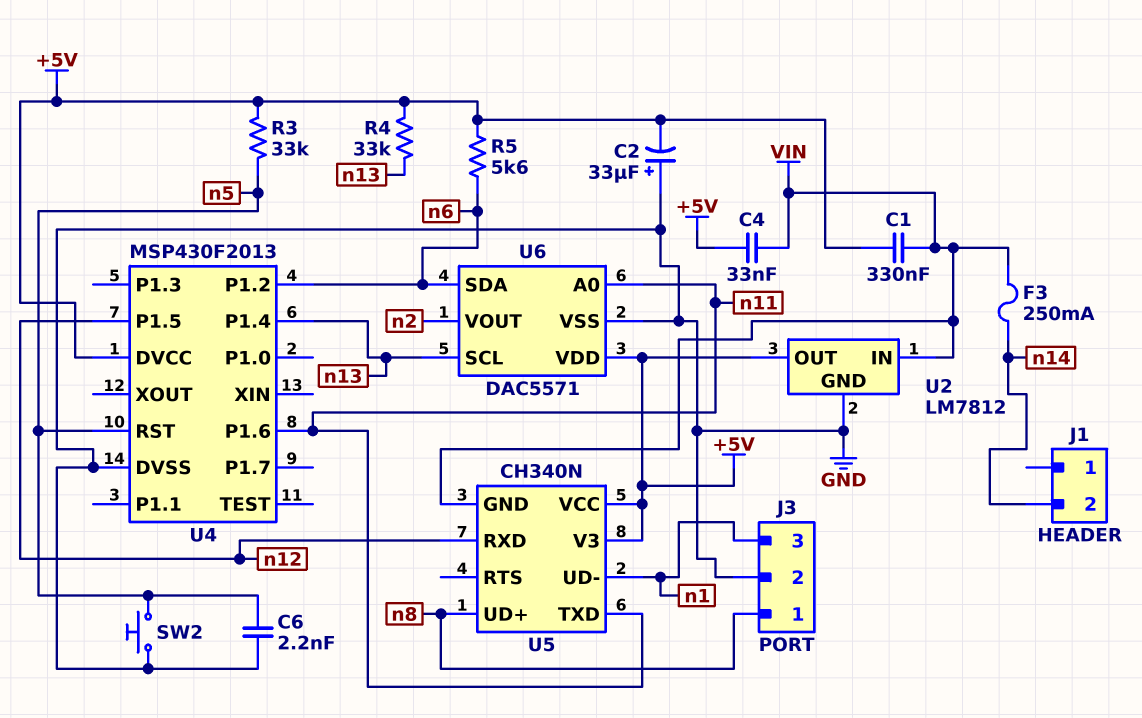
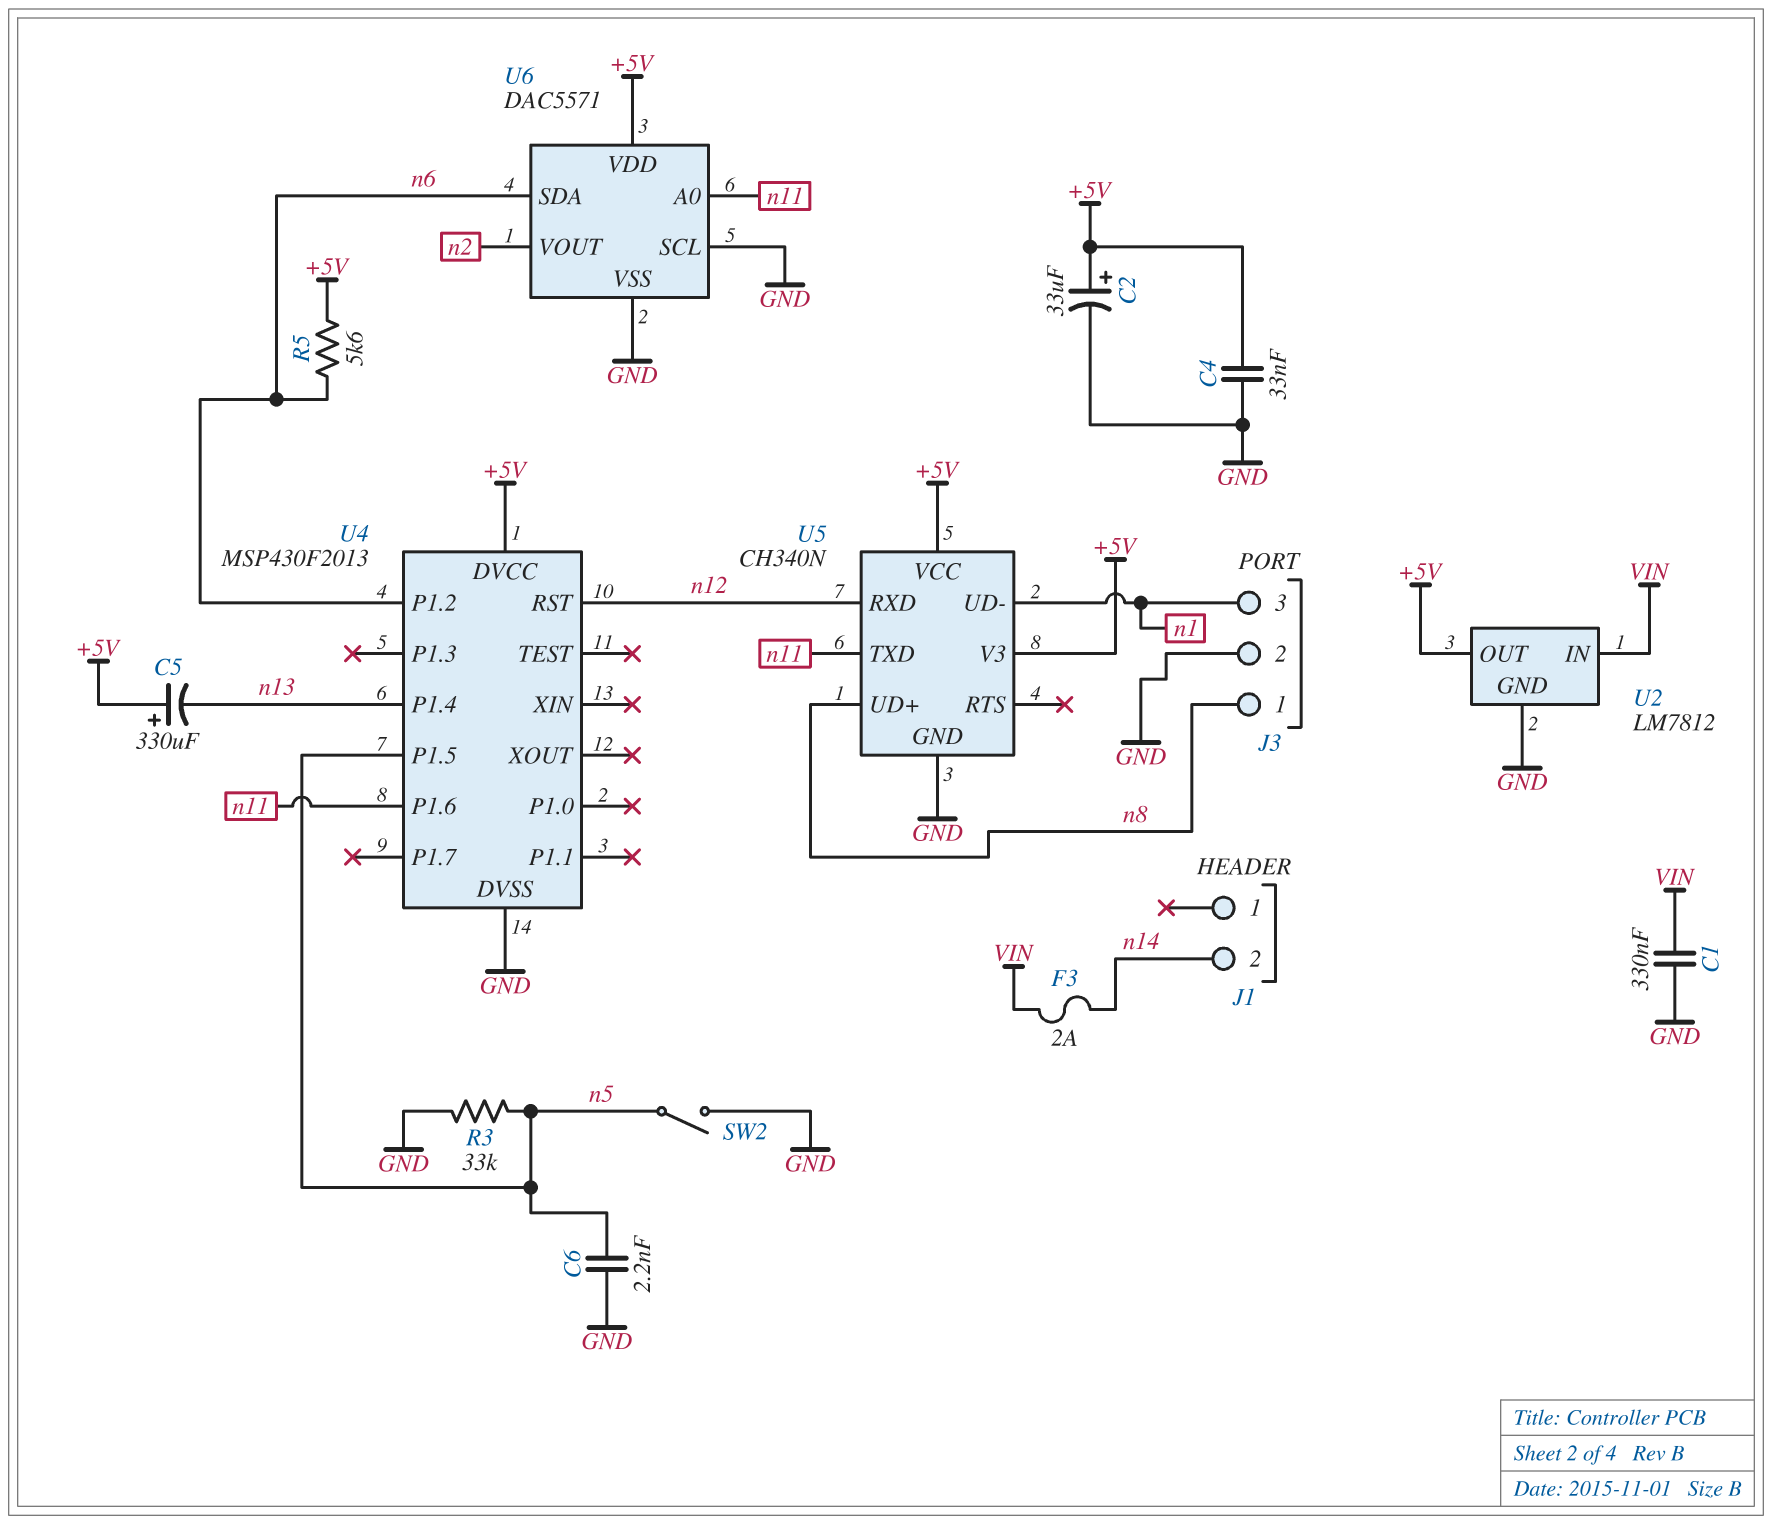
C1: 330nF (+5V, VIN) -> 330nF (GND, VIN)
C2: 33uF (plus GND, minus +5V) -> 33uF (plus +5V, minus GND)
C4: 33nF (+5V, VIN) -> 33nF (+5V, GND)
C5: none -> 330uF (plus +5V, minus n13)
F3: 250mA (VIN, n14) -> 2A (VIN, n14)
R3: 33k (+5V, n5) -> 33k (GND, n5)
R4: 33k (+5V, n13) -> none
SW2: button (GND, n5) -> switch (GND, n5)
U4 pin P1.5: n12 -> n5
U4 pin RST: n5 -> n12
U5 pin GND: VIN -> GND
U6 pin SCL: n13 -> GND

